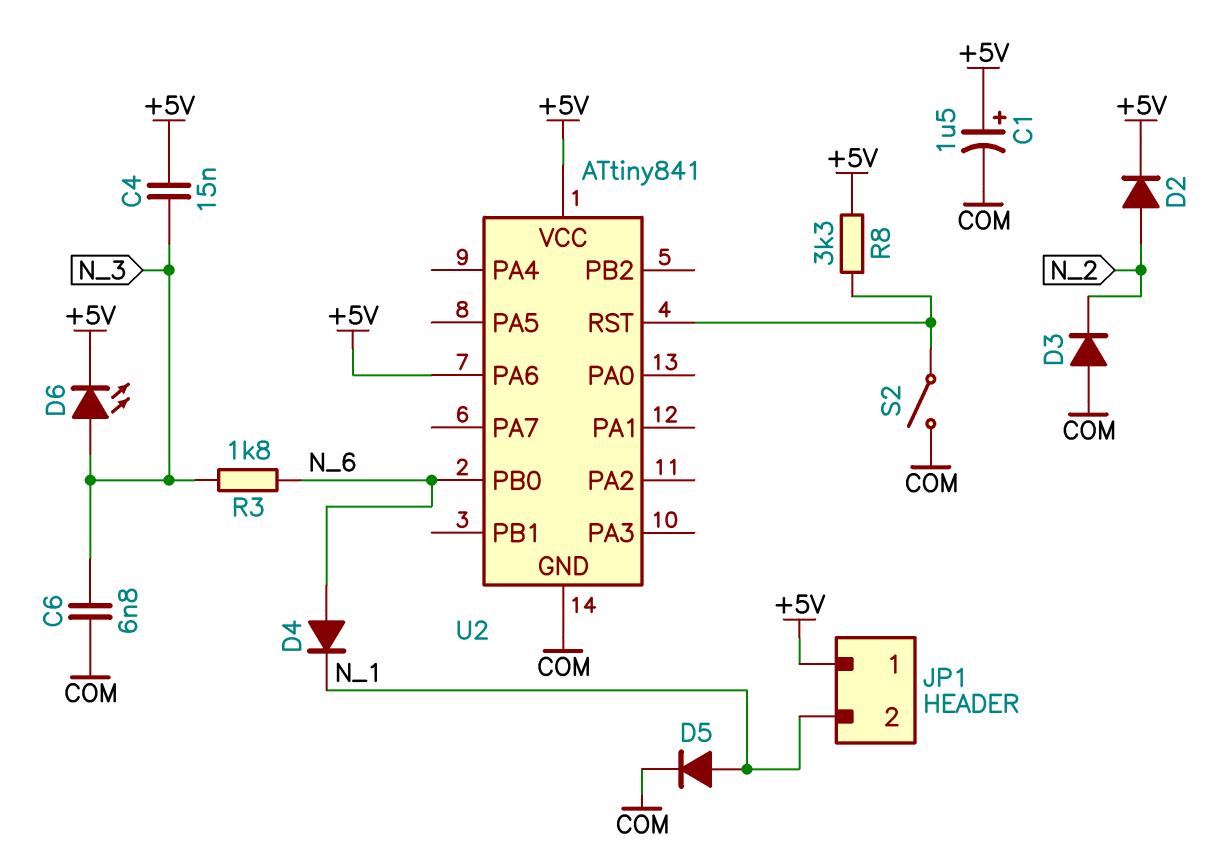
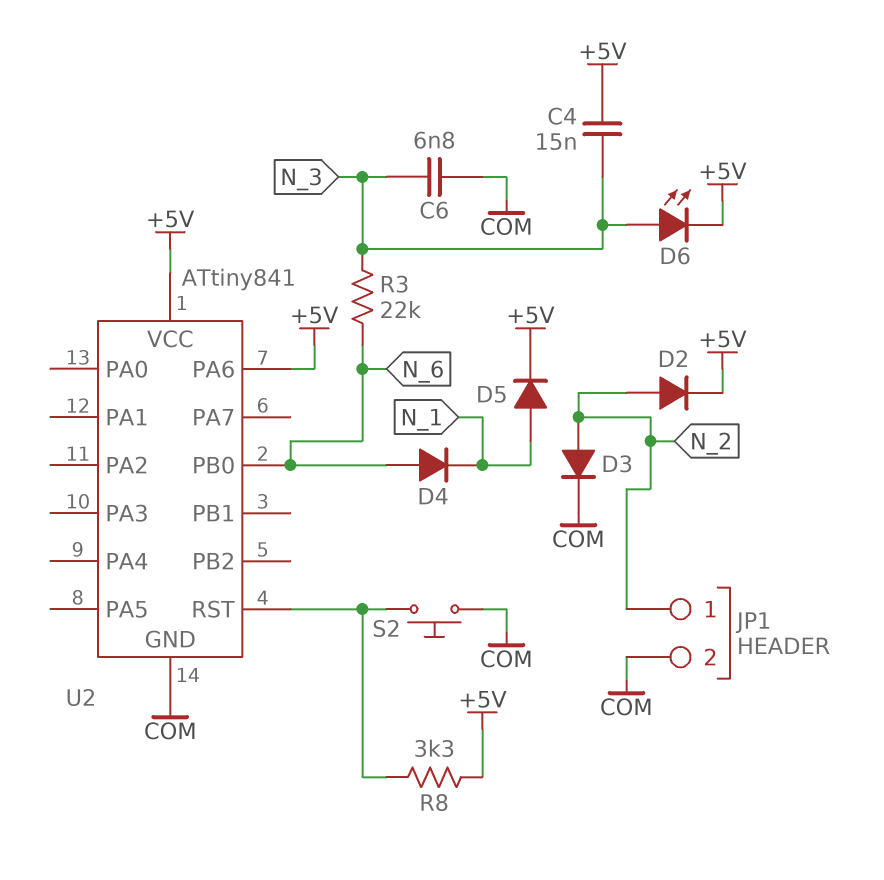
C1: 1.5uF (plus +5V, minus COM) -> none
D3: diode (A COM, K N_2) -> diode (A N_2, K COM)
D5: diode (A N_1, K COM) -> diode (A N_1, K +5V)
JP1 pin 1: +5V -> N_2
JP1 pin 2: N_1 -> COM
R3: 1.8k (N_3, N_6) -> 22k (N_3, N_6)
S2: switch (COM, U2/RST) -> button (COM, U2/RST)

